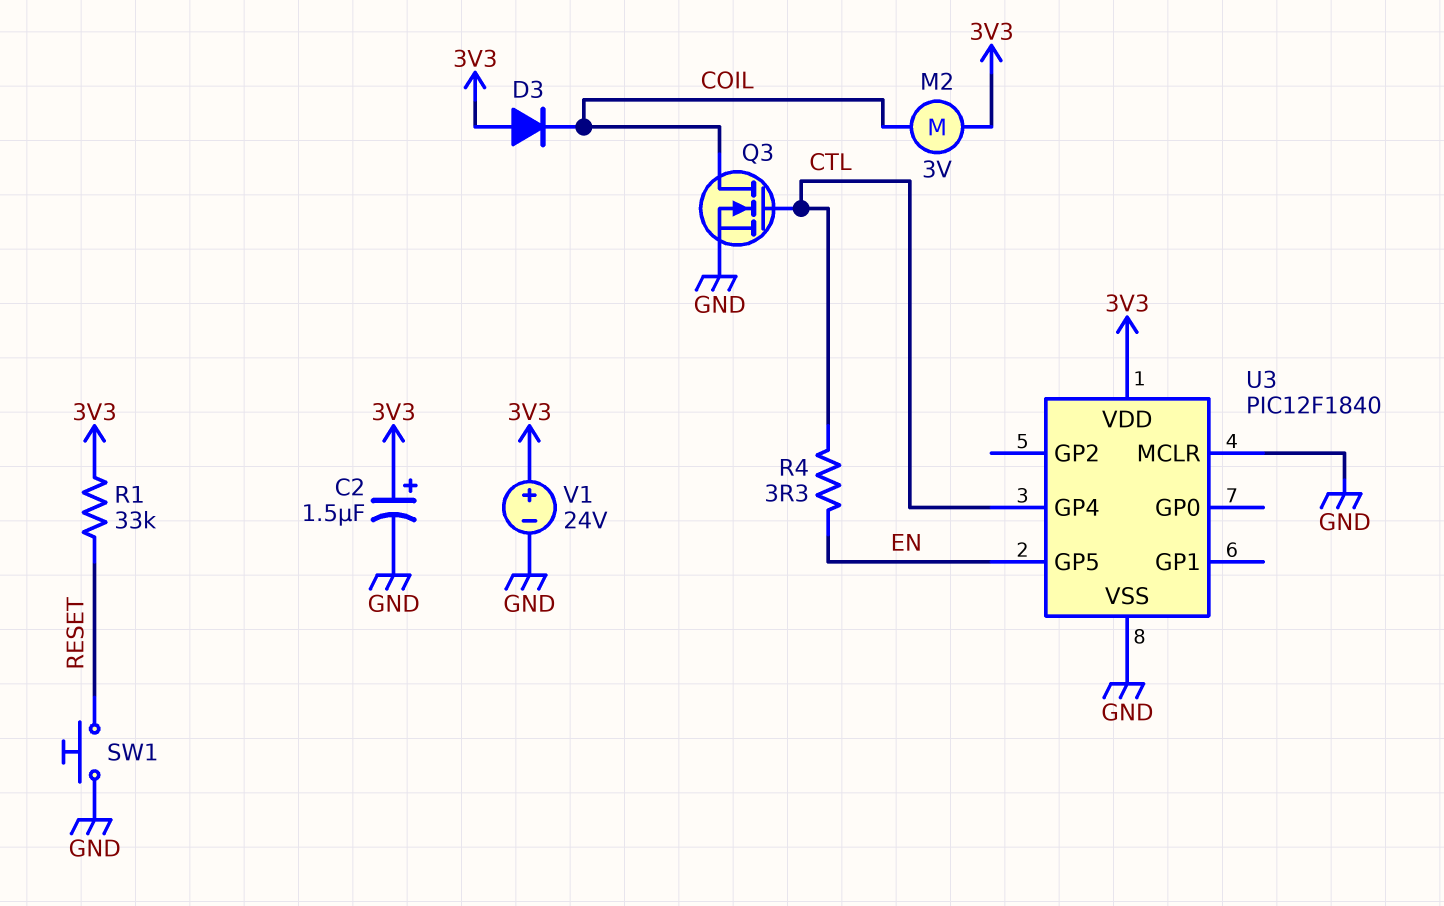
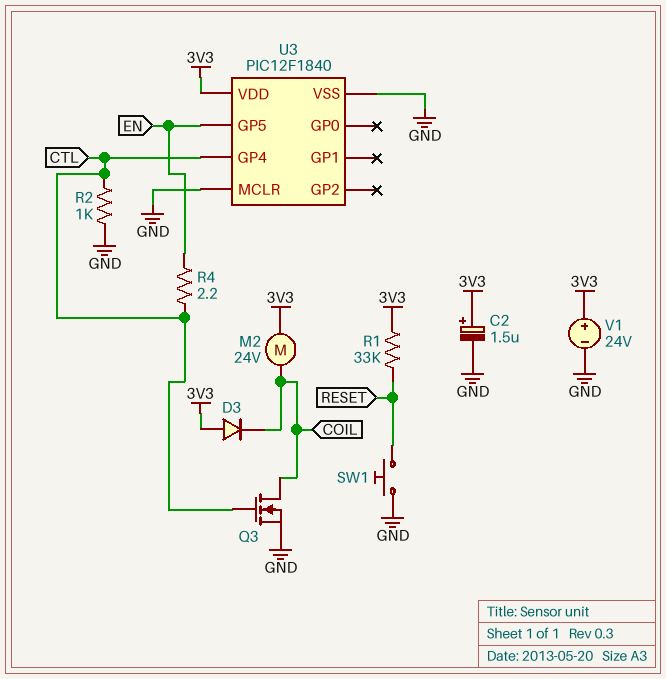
M2: motor 3V (3V3, COIL) -> motor 24V (3V3, COIL)
R2: none -> 1k (CTL, GND)
R4: 3.3 (CTL, EN) -> 2.2 (CTL, EN)

